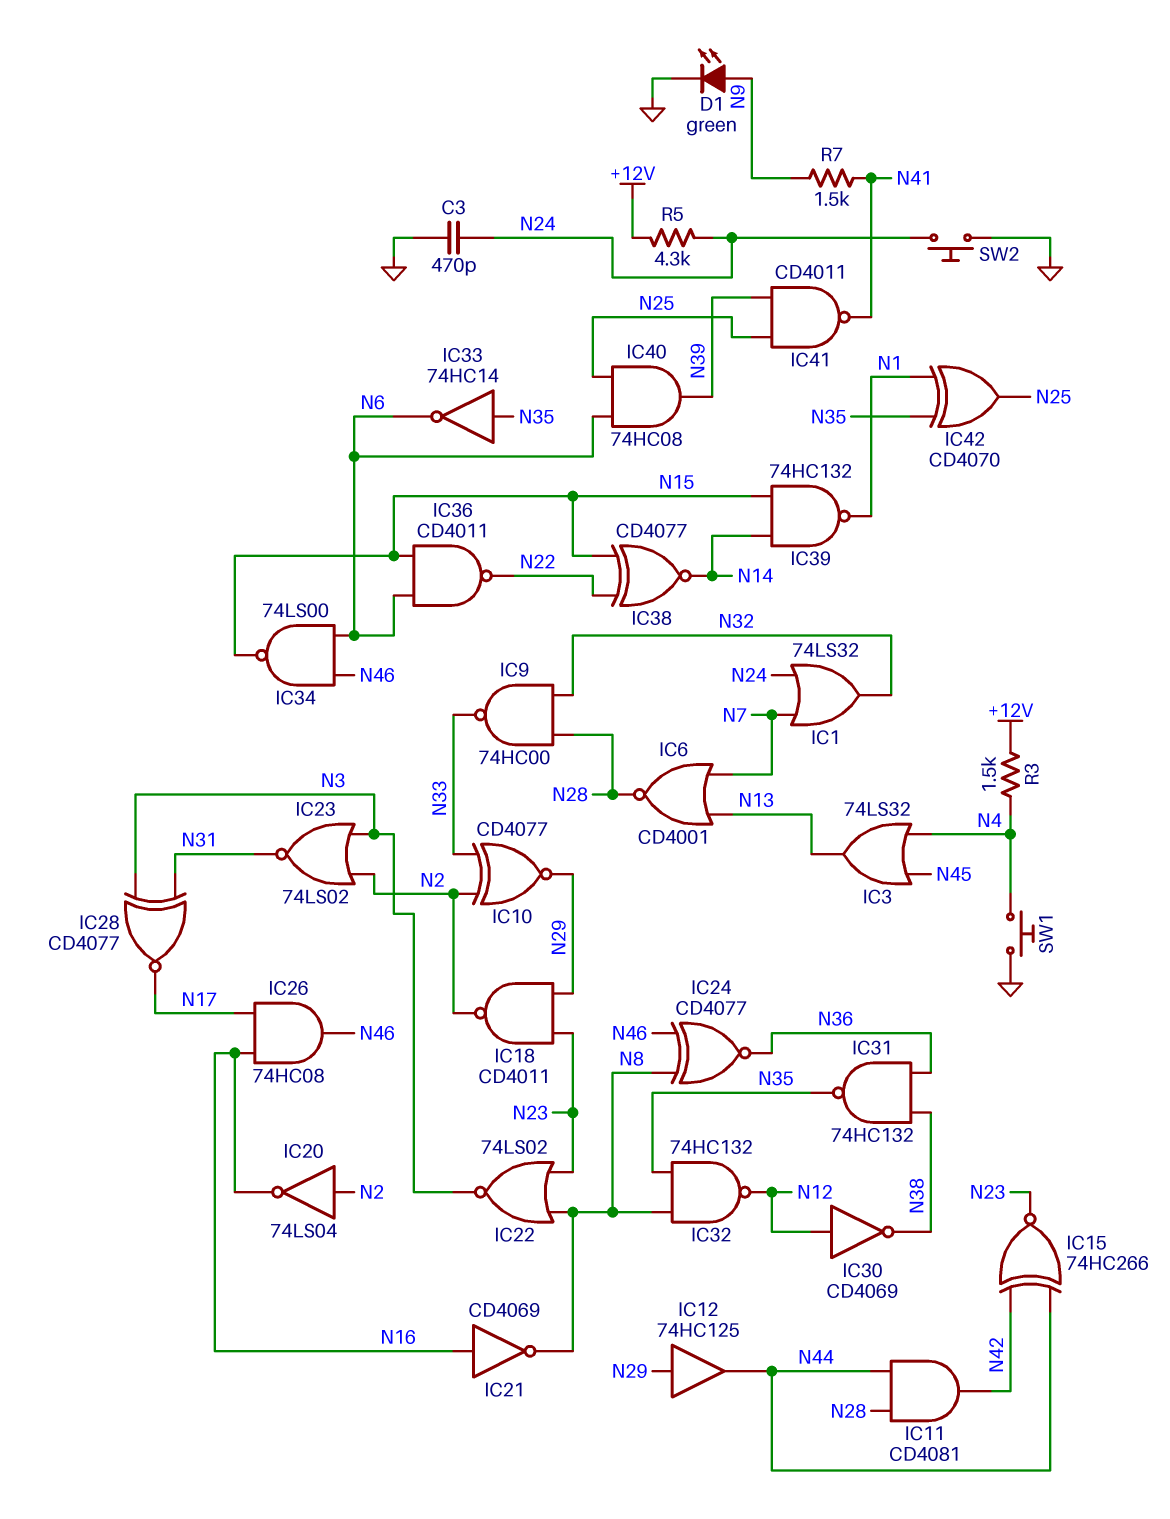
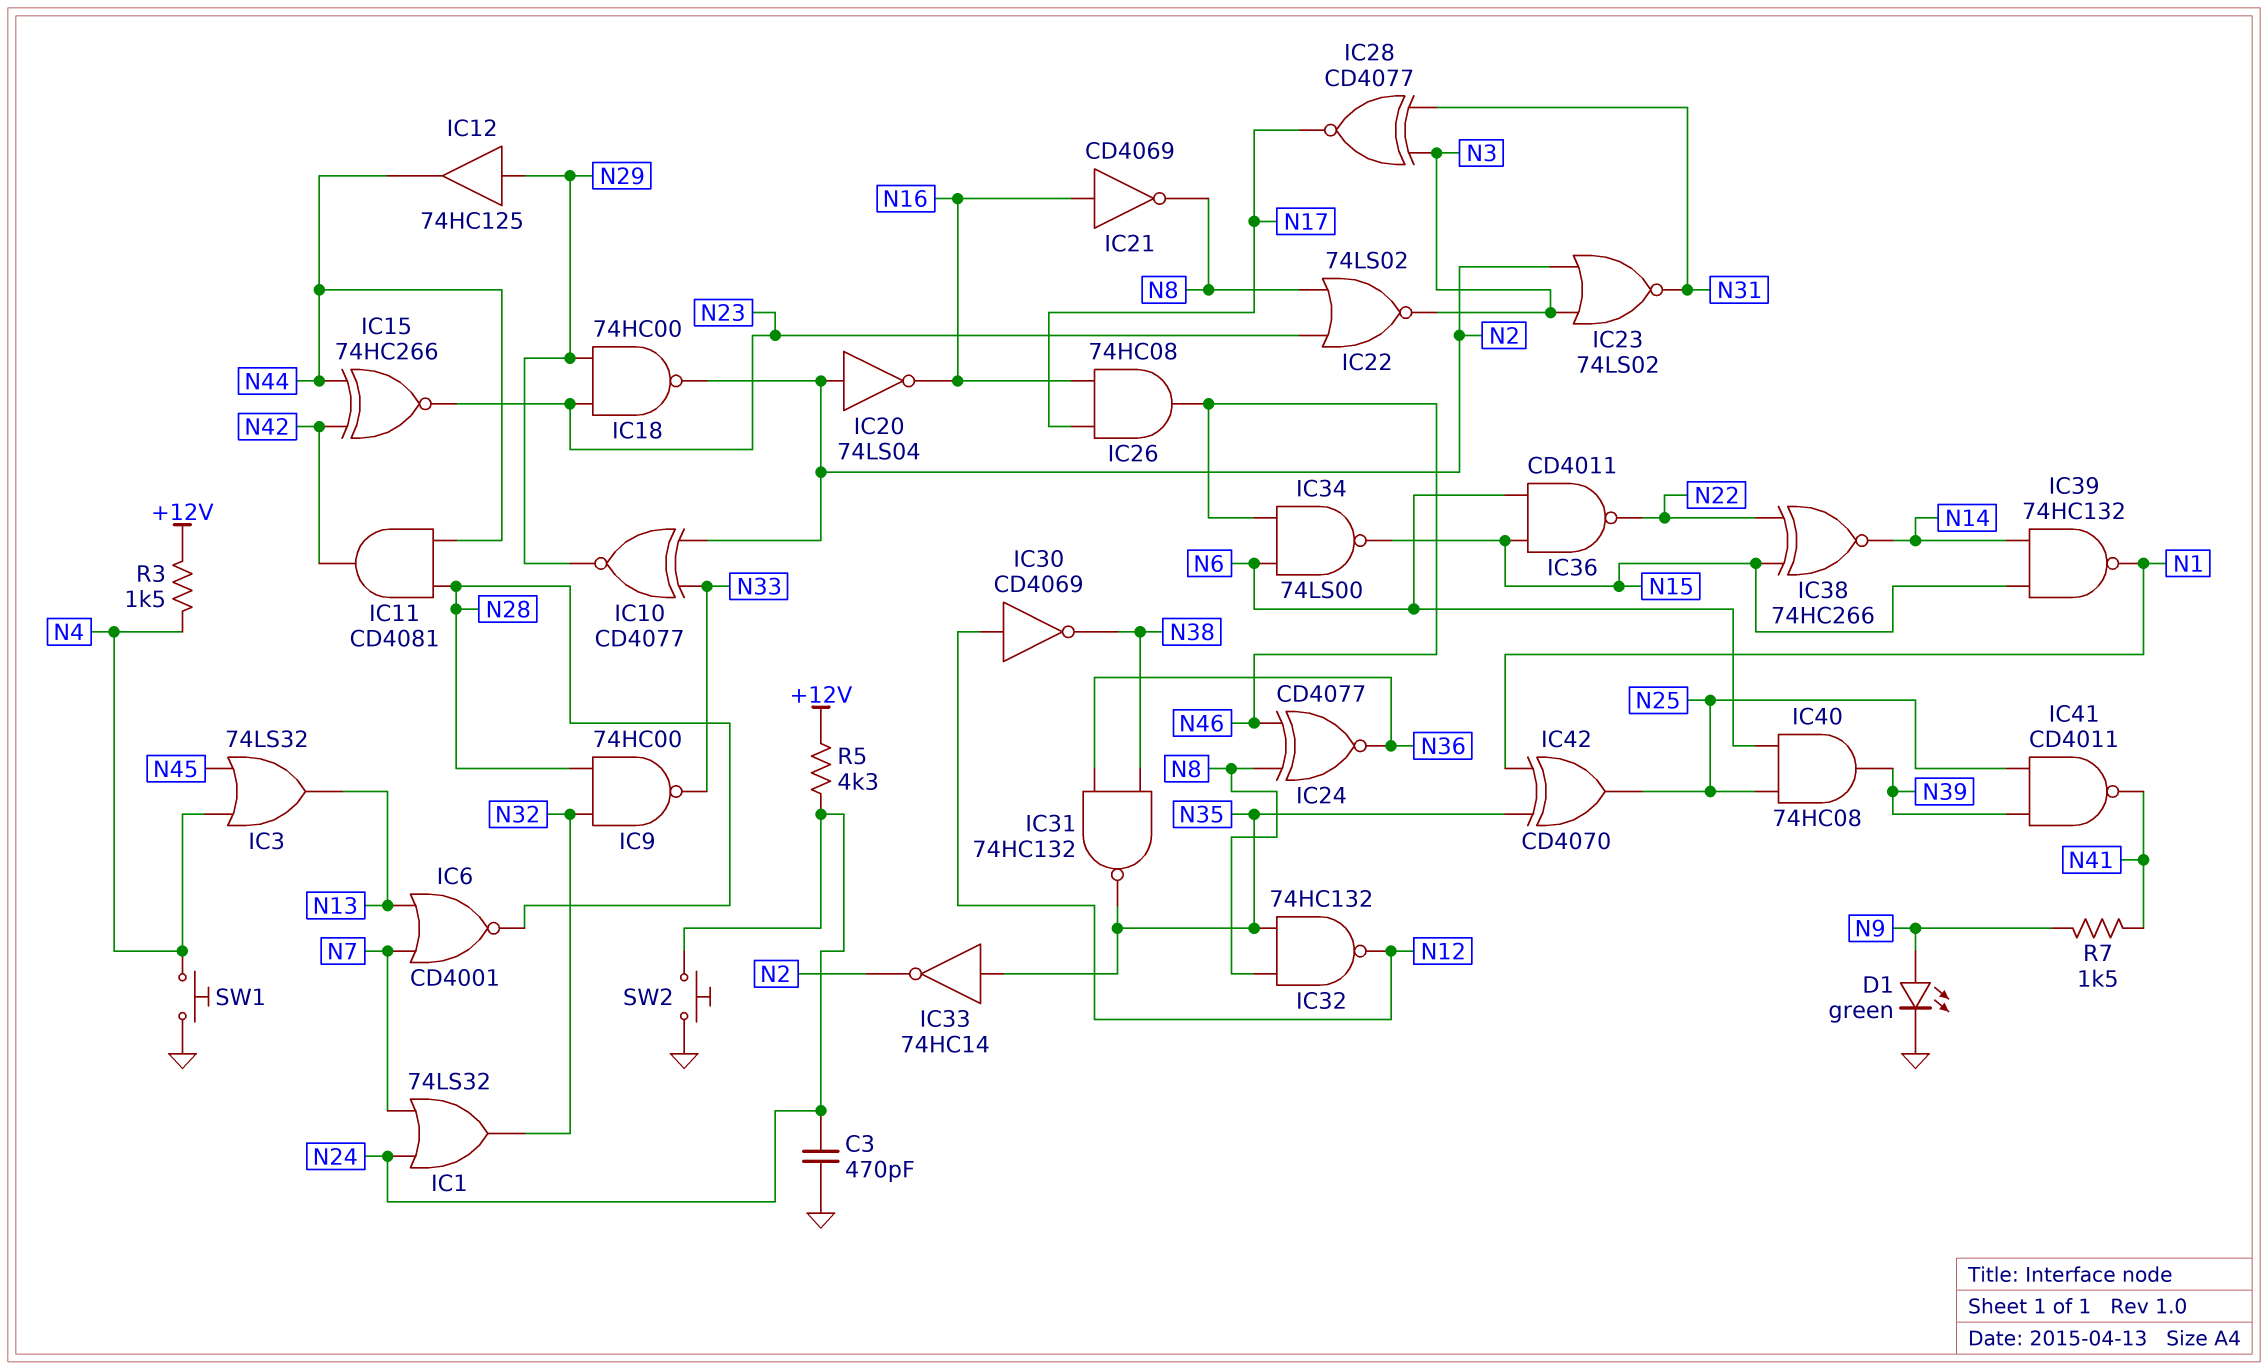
IC18: NAND CD4011 (in N23, in N29, out N2) -> NAND 74HC00 (in N23, in N29, out N2)
IC33: NOT 74HC14 (in N35, out N6) -> NOT 74HC14 (in N35, out N2)
IC38: XNOR CD4077 (in N15, in N22, out N14) -> XNOR 74HC266 (in N15, in N22, out N14)

